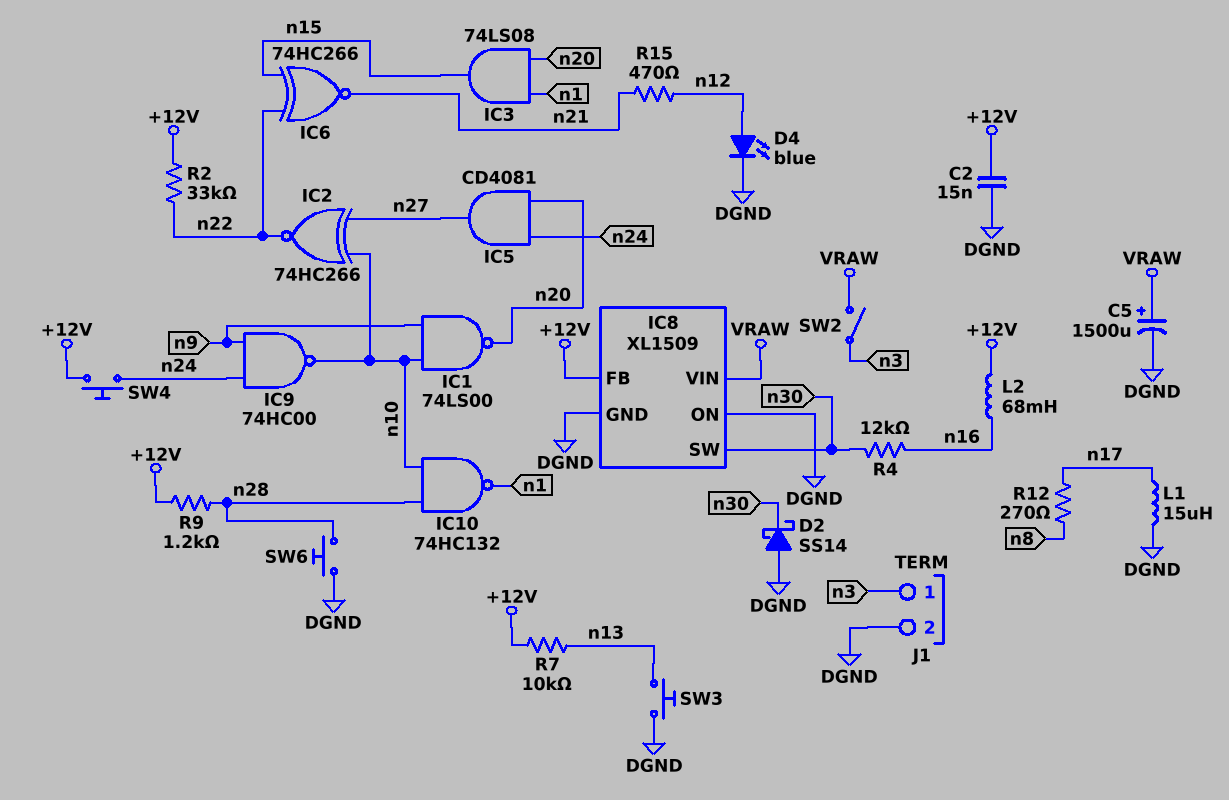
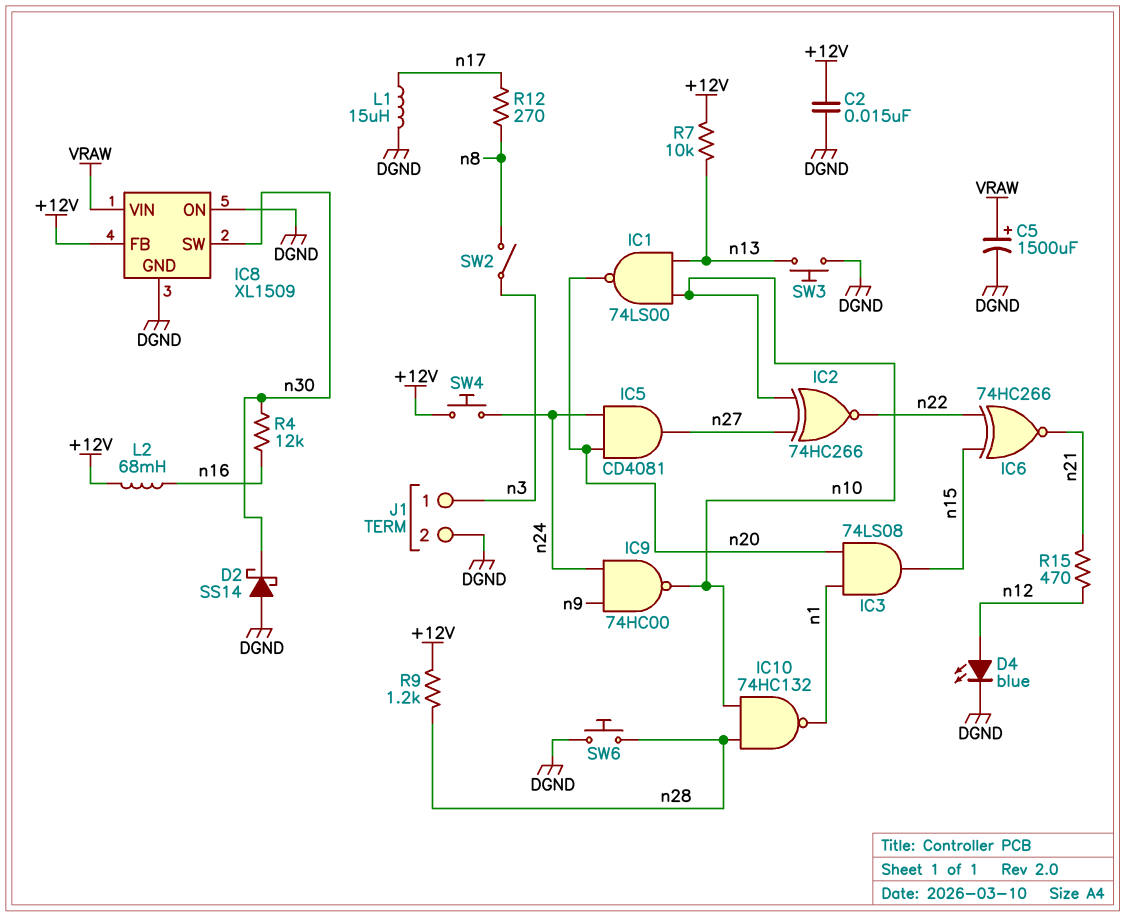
IC1: NAND 74LS00 (in n9, in n10, out n20) -> NAND 74LS00 (in n10, in n13, out n20)
R2: 33k (+12V, n22) -> none
SW2: switch (VRAW, n3) -> switch (n3, n8)

